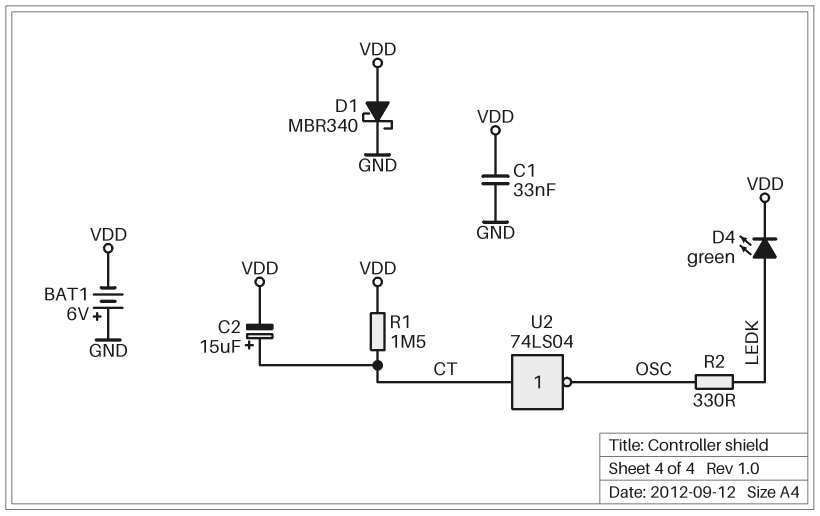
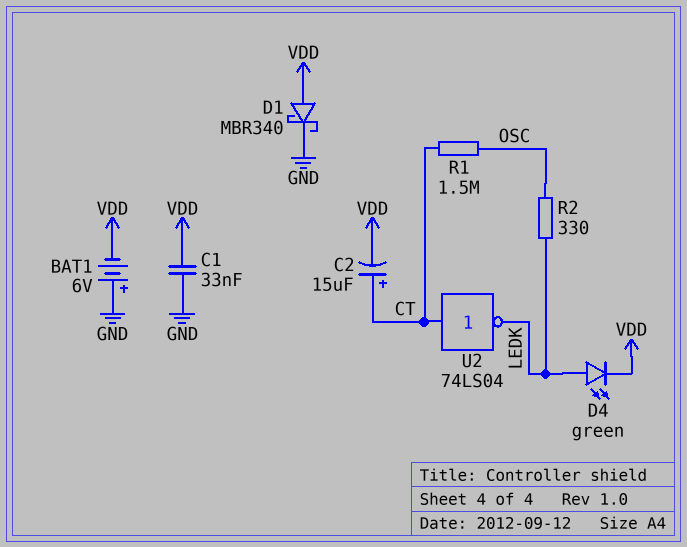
R1: 1.5M (CT, VDD) -> 1.5M (CT, OSC)
U2: NOT 74LS04 (in CT, out OSC) -> NOT 74LS04 (in CT, out LEDK)

